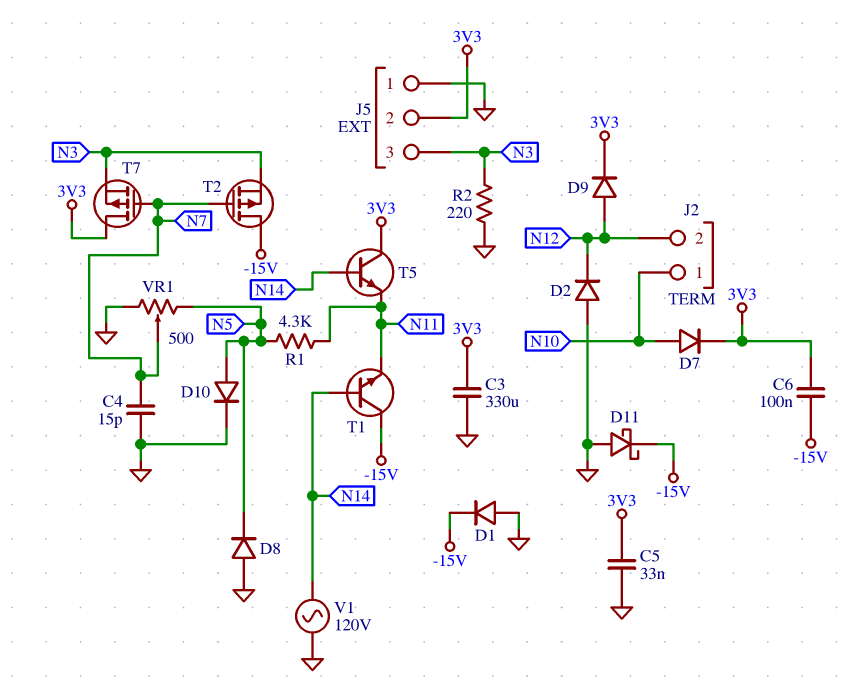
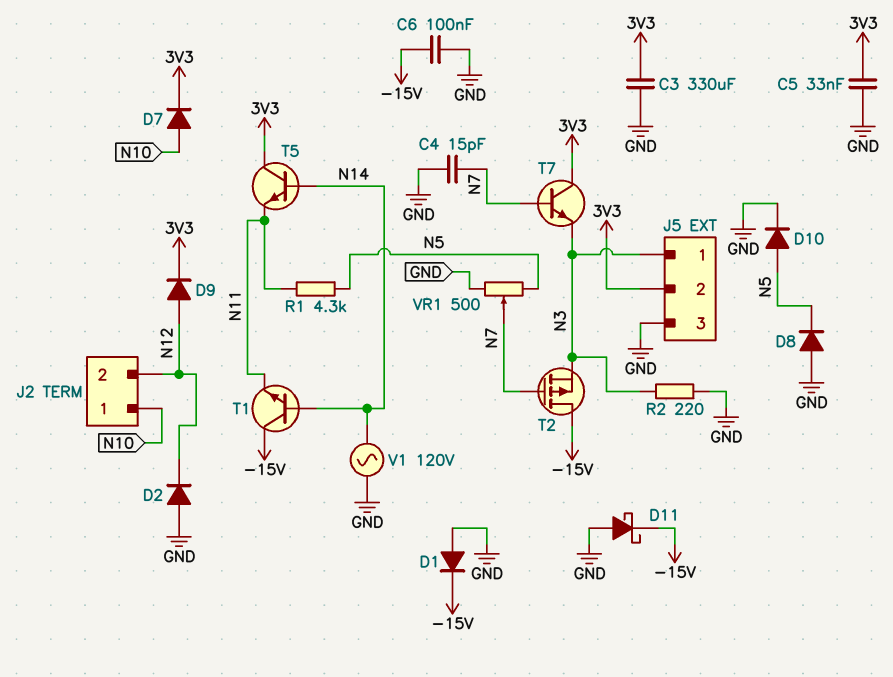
C6: 100nF (-15V, 3V3) -> 100nF (-15V, GND)
J5 pin 1: GND -> N3
J5 pin 3: N3 -> GND
T7: PMOS (G N7, D 3V3, S N3) -> NPN (B N7, C 3V3, E N3)

